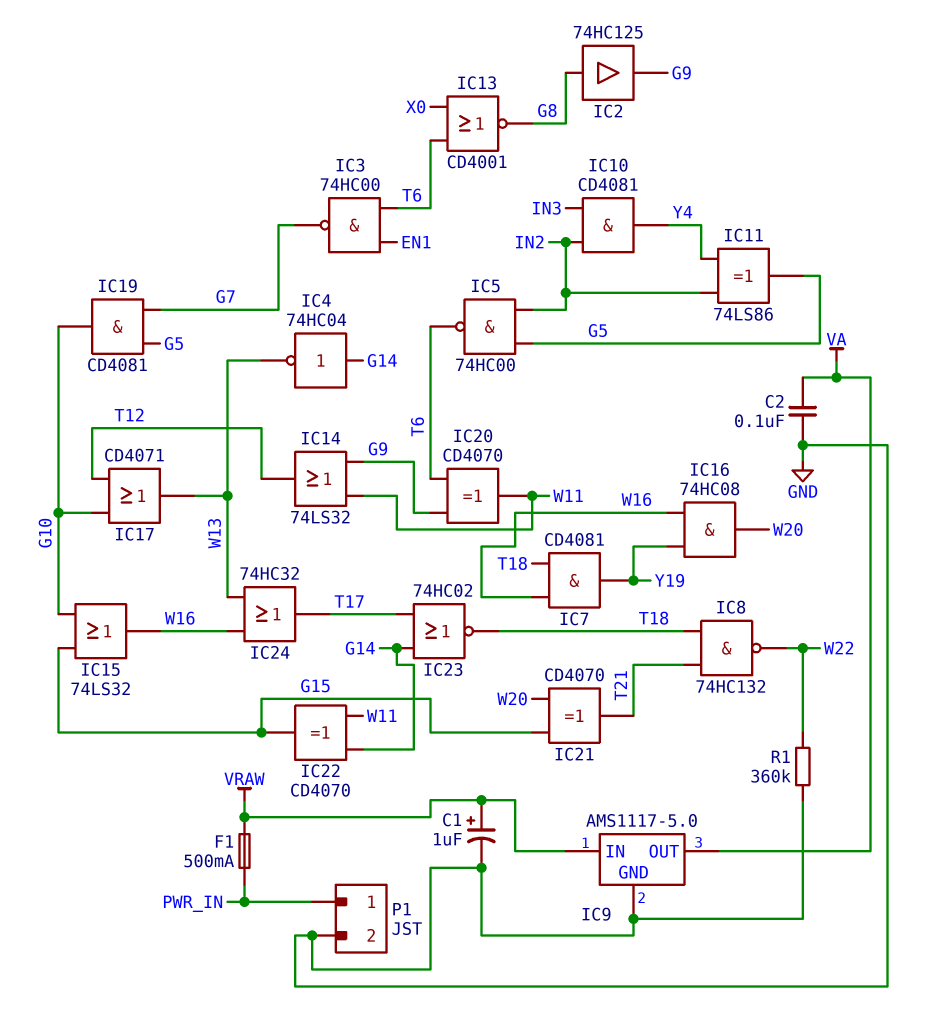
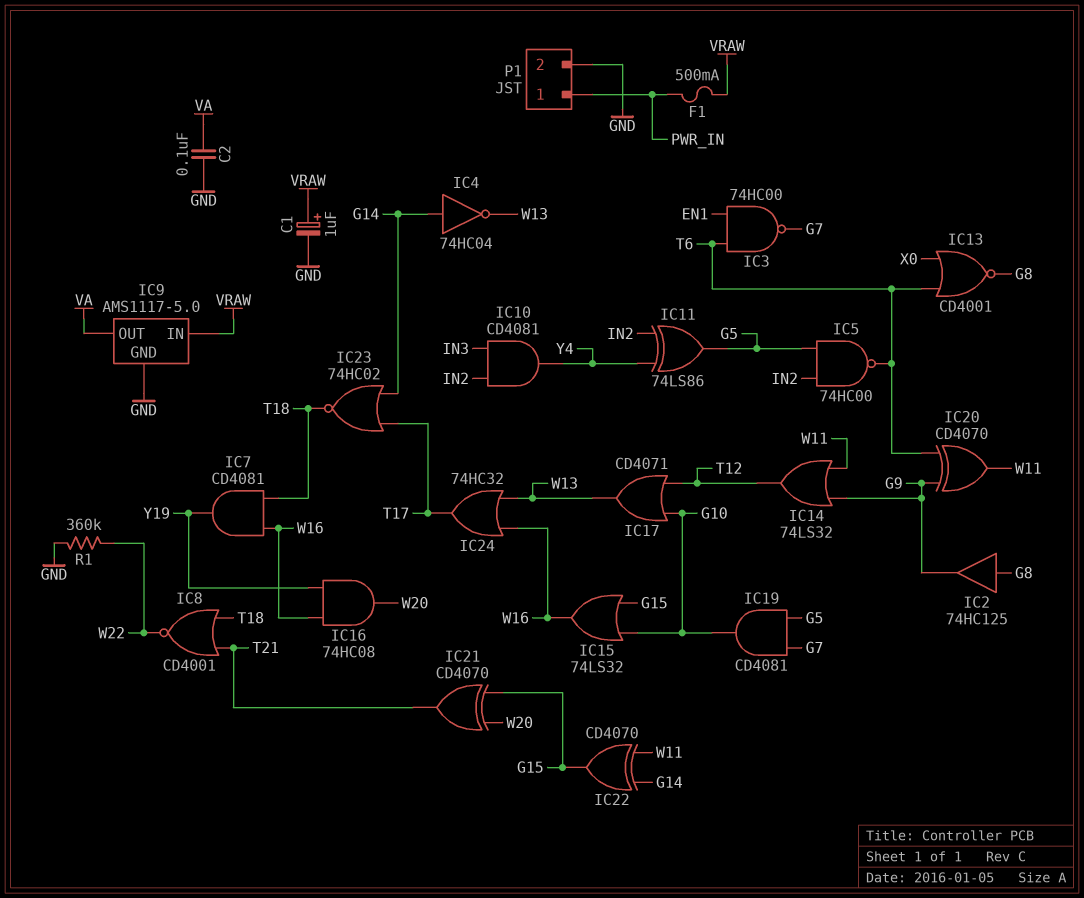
IC8: NAND 74HC132 (in T18, in T21, out W22) -> NOR CD4001 (in T18, in T21, out W22)

